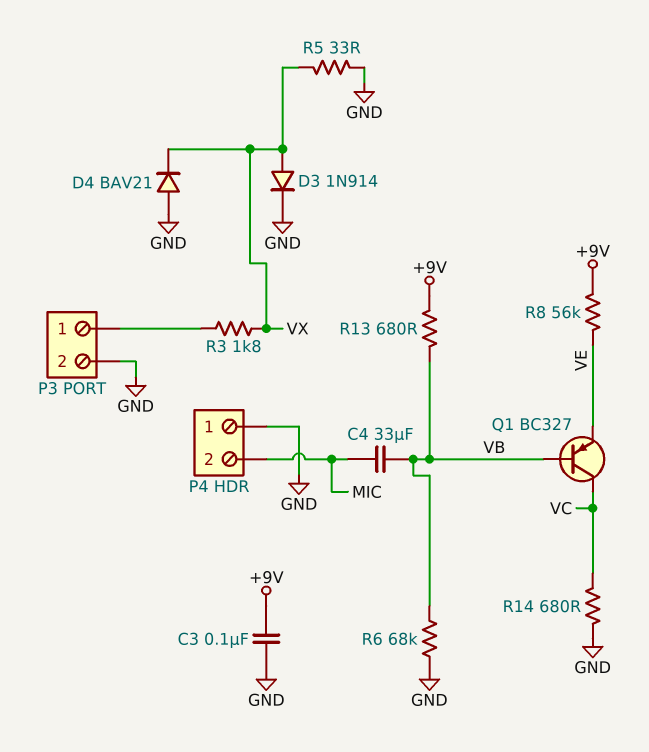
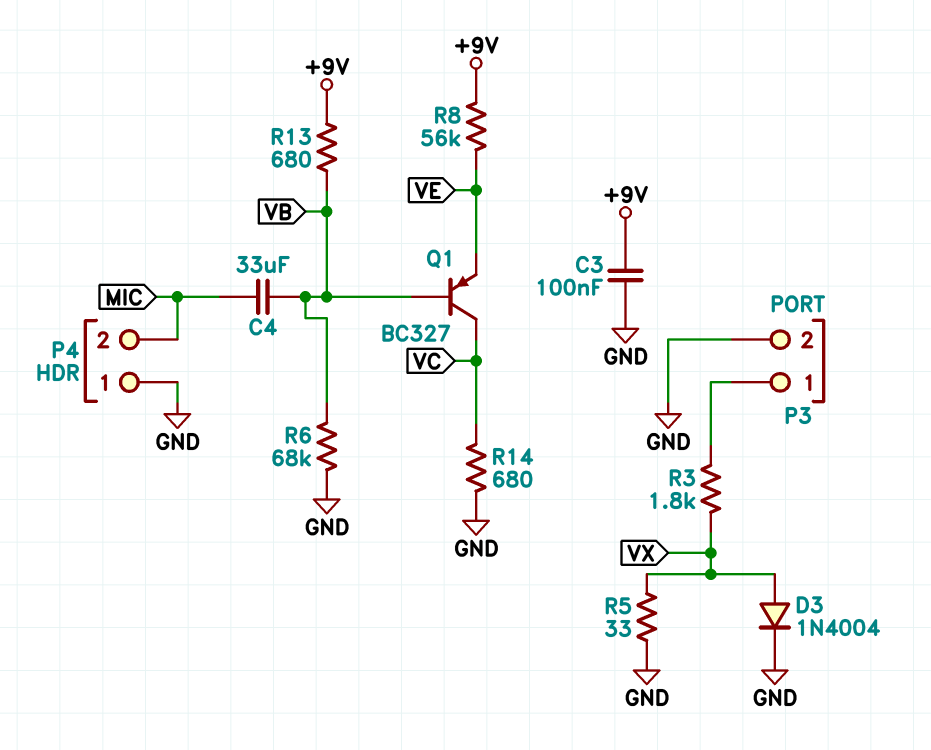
D3: diode 1N914 (A VX, K GND) -> diode 1N4004 (A VX, K GND)
D4: diode BAV21 (A GND, K VX) -> none

